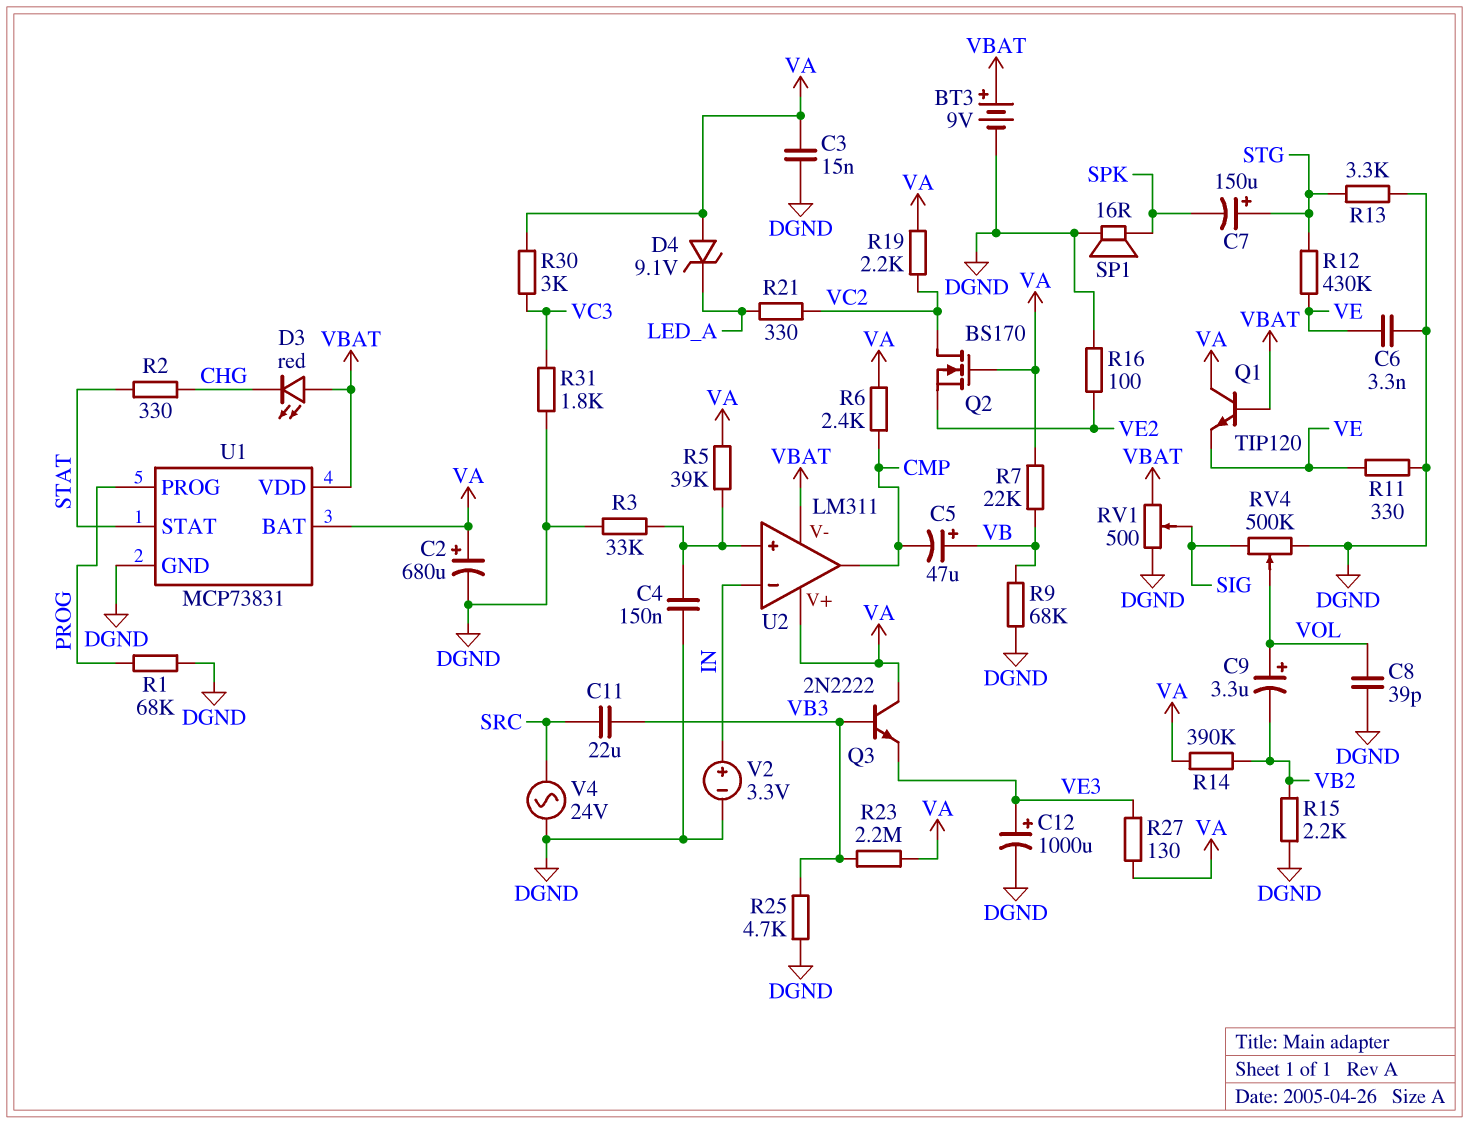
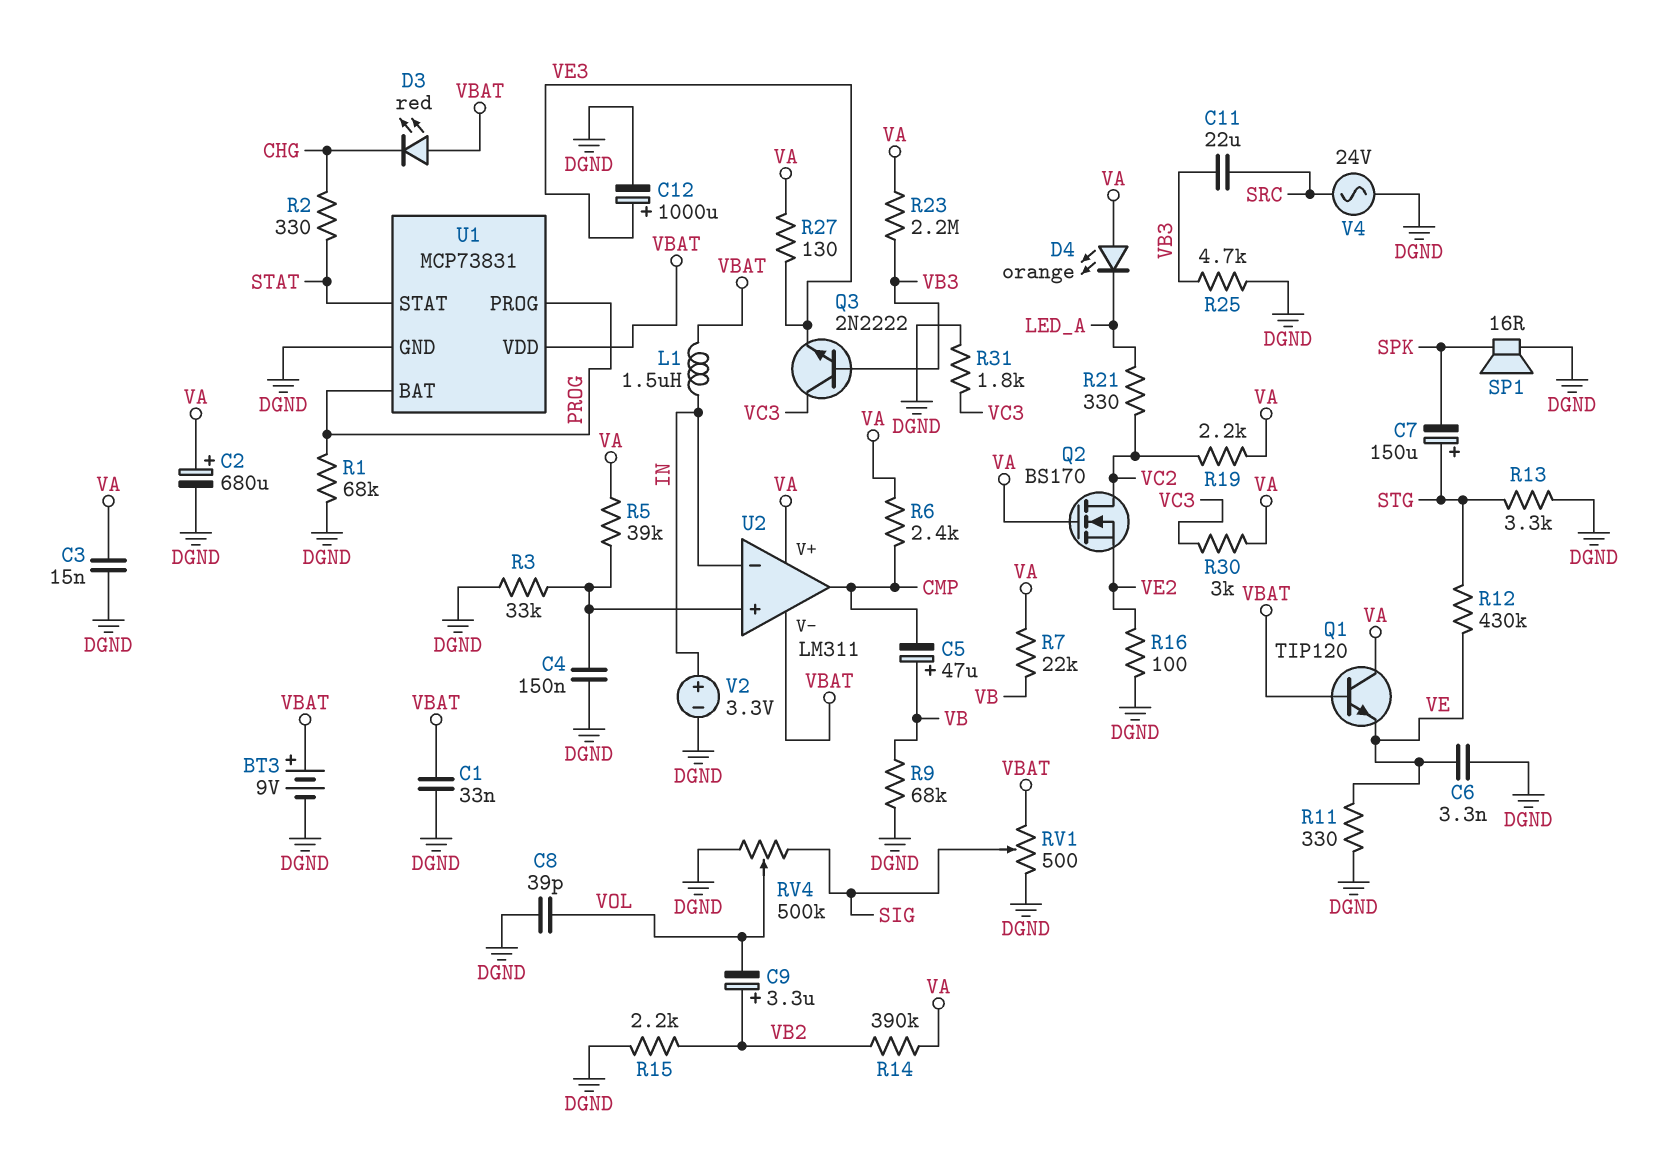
C1: none -> 33nF (DGND, VBAT)
C9: 3.3uF (plus VOL, minus VB2) -> 3.3uF (plus VB2, minus VOL)
D4: zener 9.1V (A VA, K LED_A) -> LED orange (A VA, K LED_A)
L1: none -> 1.5uH (IN, VBAT)
Q3: NPN 2N2222 (B VB3, C VA, E VE3) -> NPN 2N2222 (B VB3, C VC3, E VE3)
U1 pin BAT: VA -> PROG

